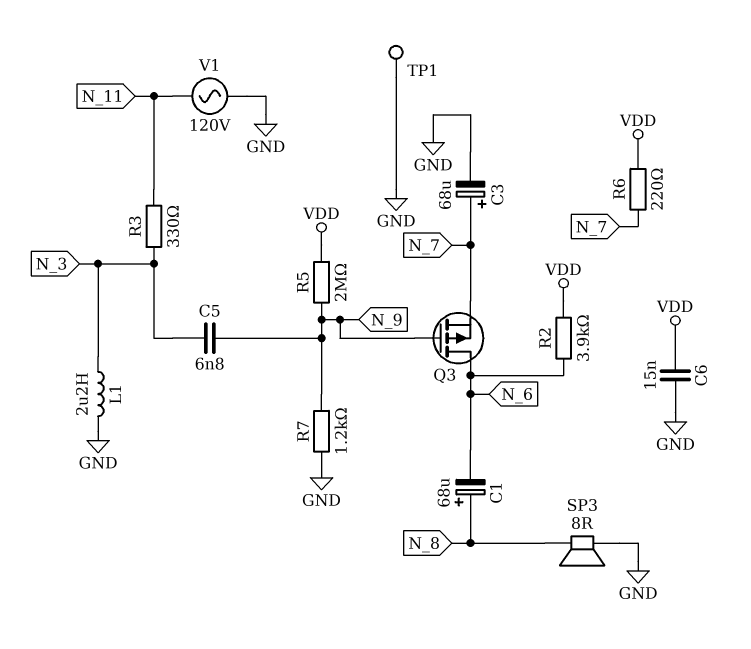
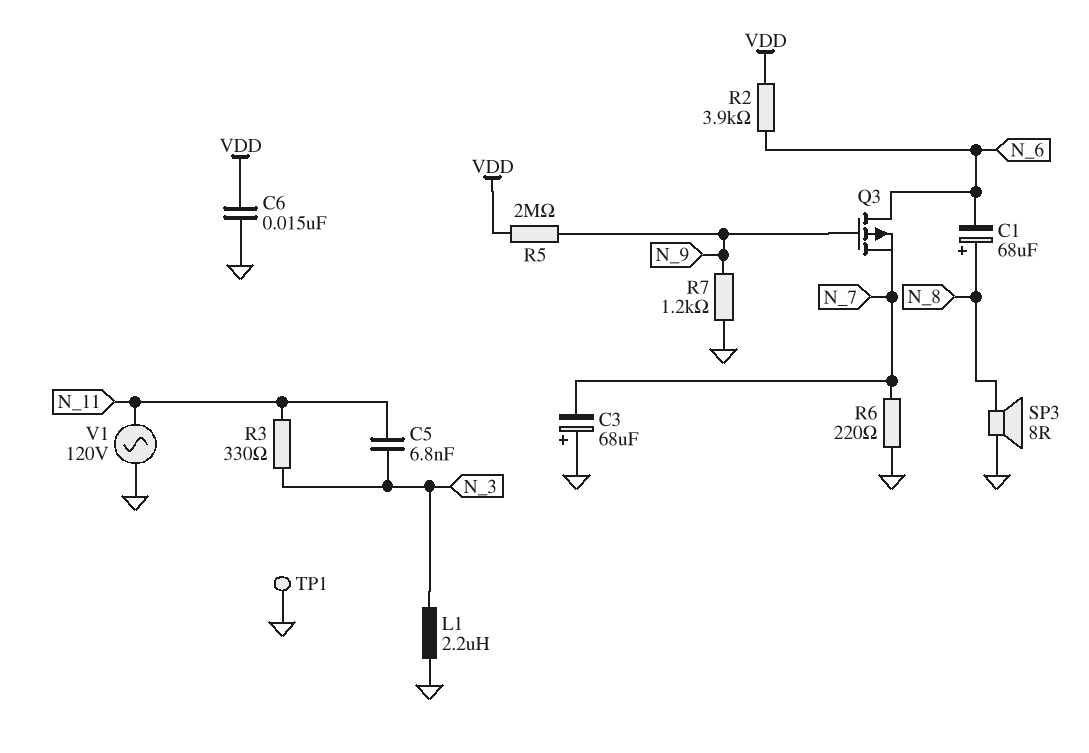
C3: 68uF (plus N_7, minus GND) -> 68uF (plus GND, minus N_7)
C5: 6.8nF (N_3, N_9) -> 6.8nF (N_3, N_11)
R6: 220 (N_7, VDD) -> 220 (GND, N_7)

